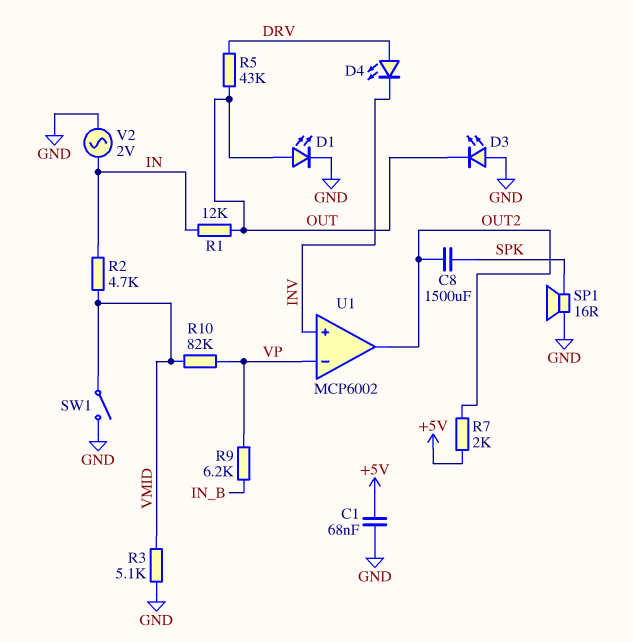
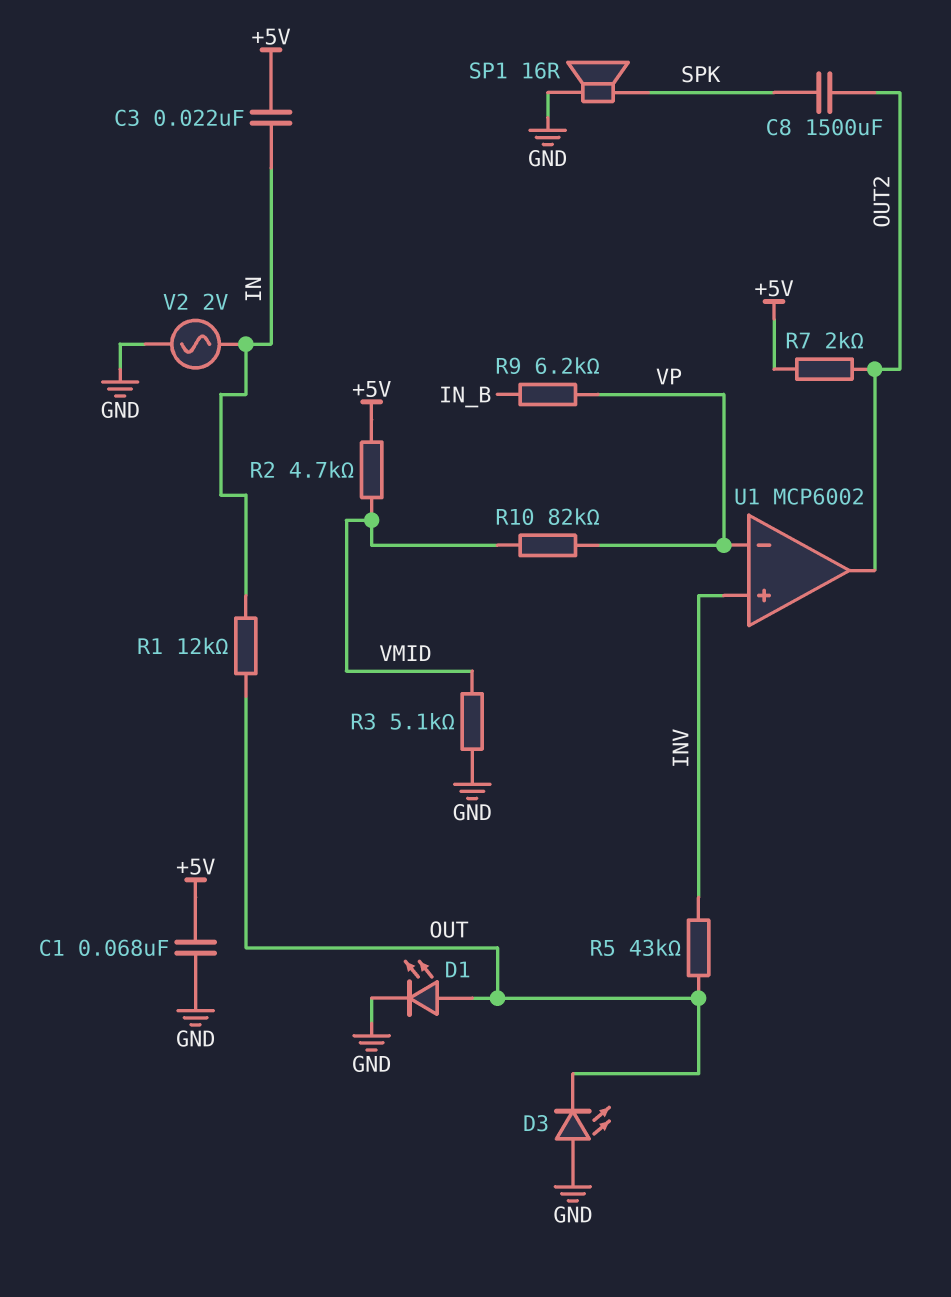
C3: none -> 22nF (+5V, IN)
D4: LED (A DRV, K INV) -> none
R2: 4.7k (IN, VMID) -> 4.7k (+5V, VMID)
R5: 43k (DRV, OUT) -> 43k (INV, OUT)
SW1: switch (GND, VMID) -> none

